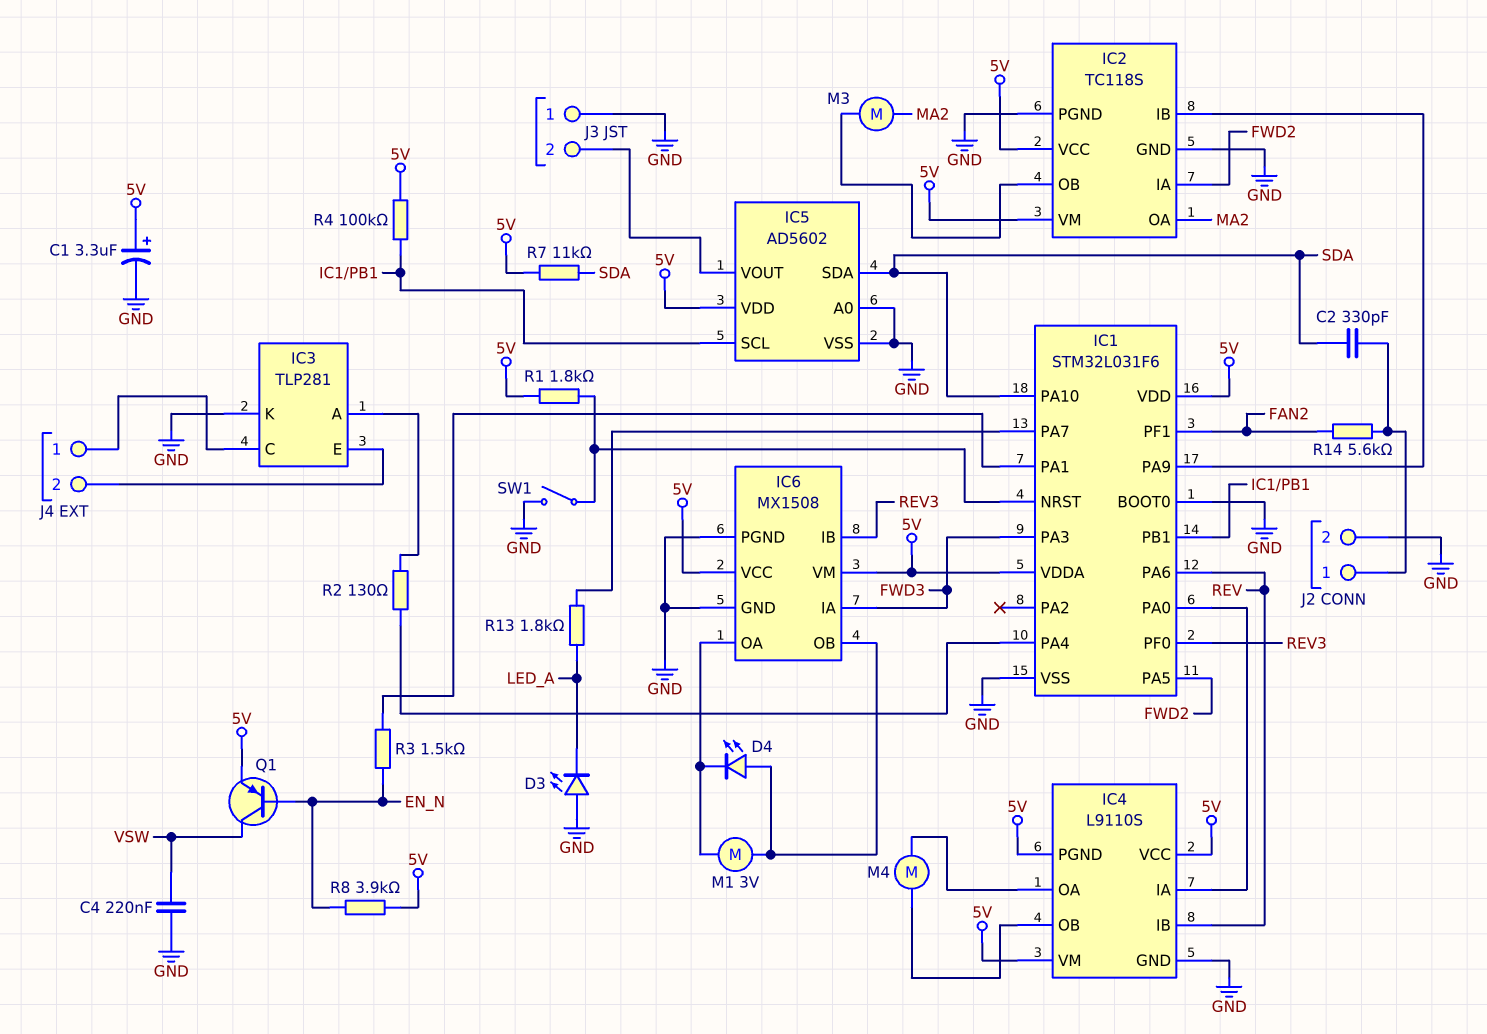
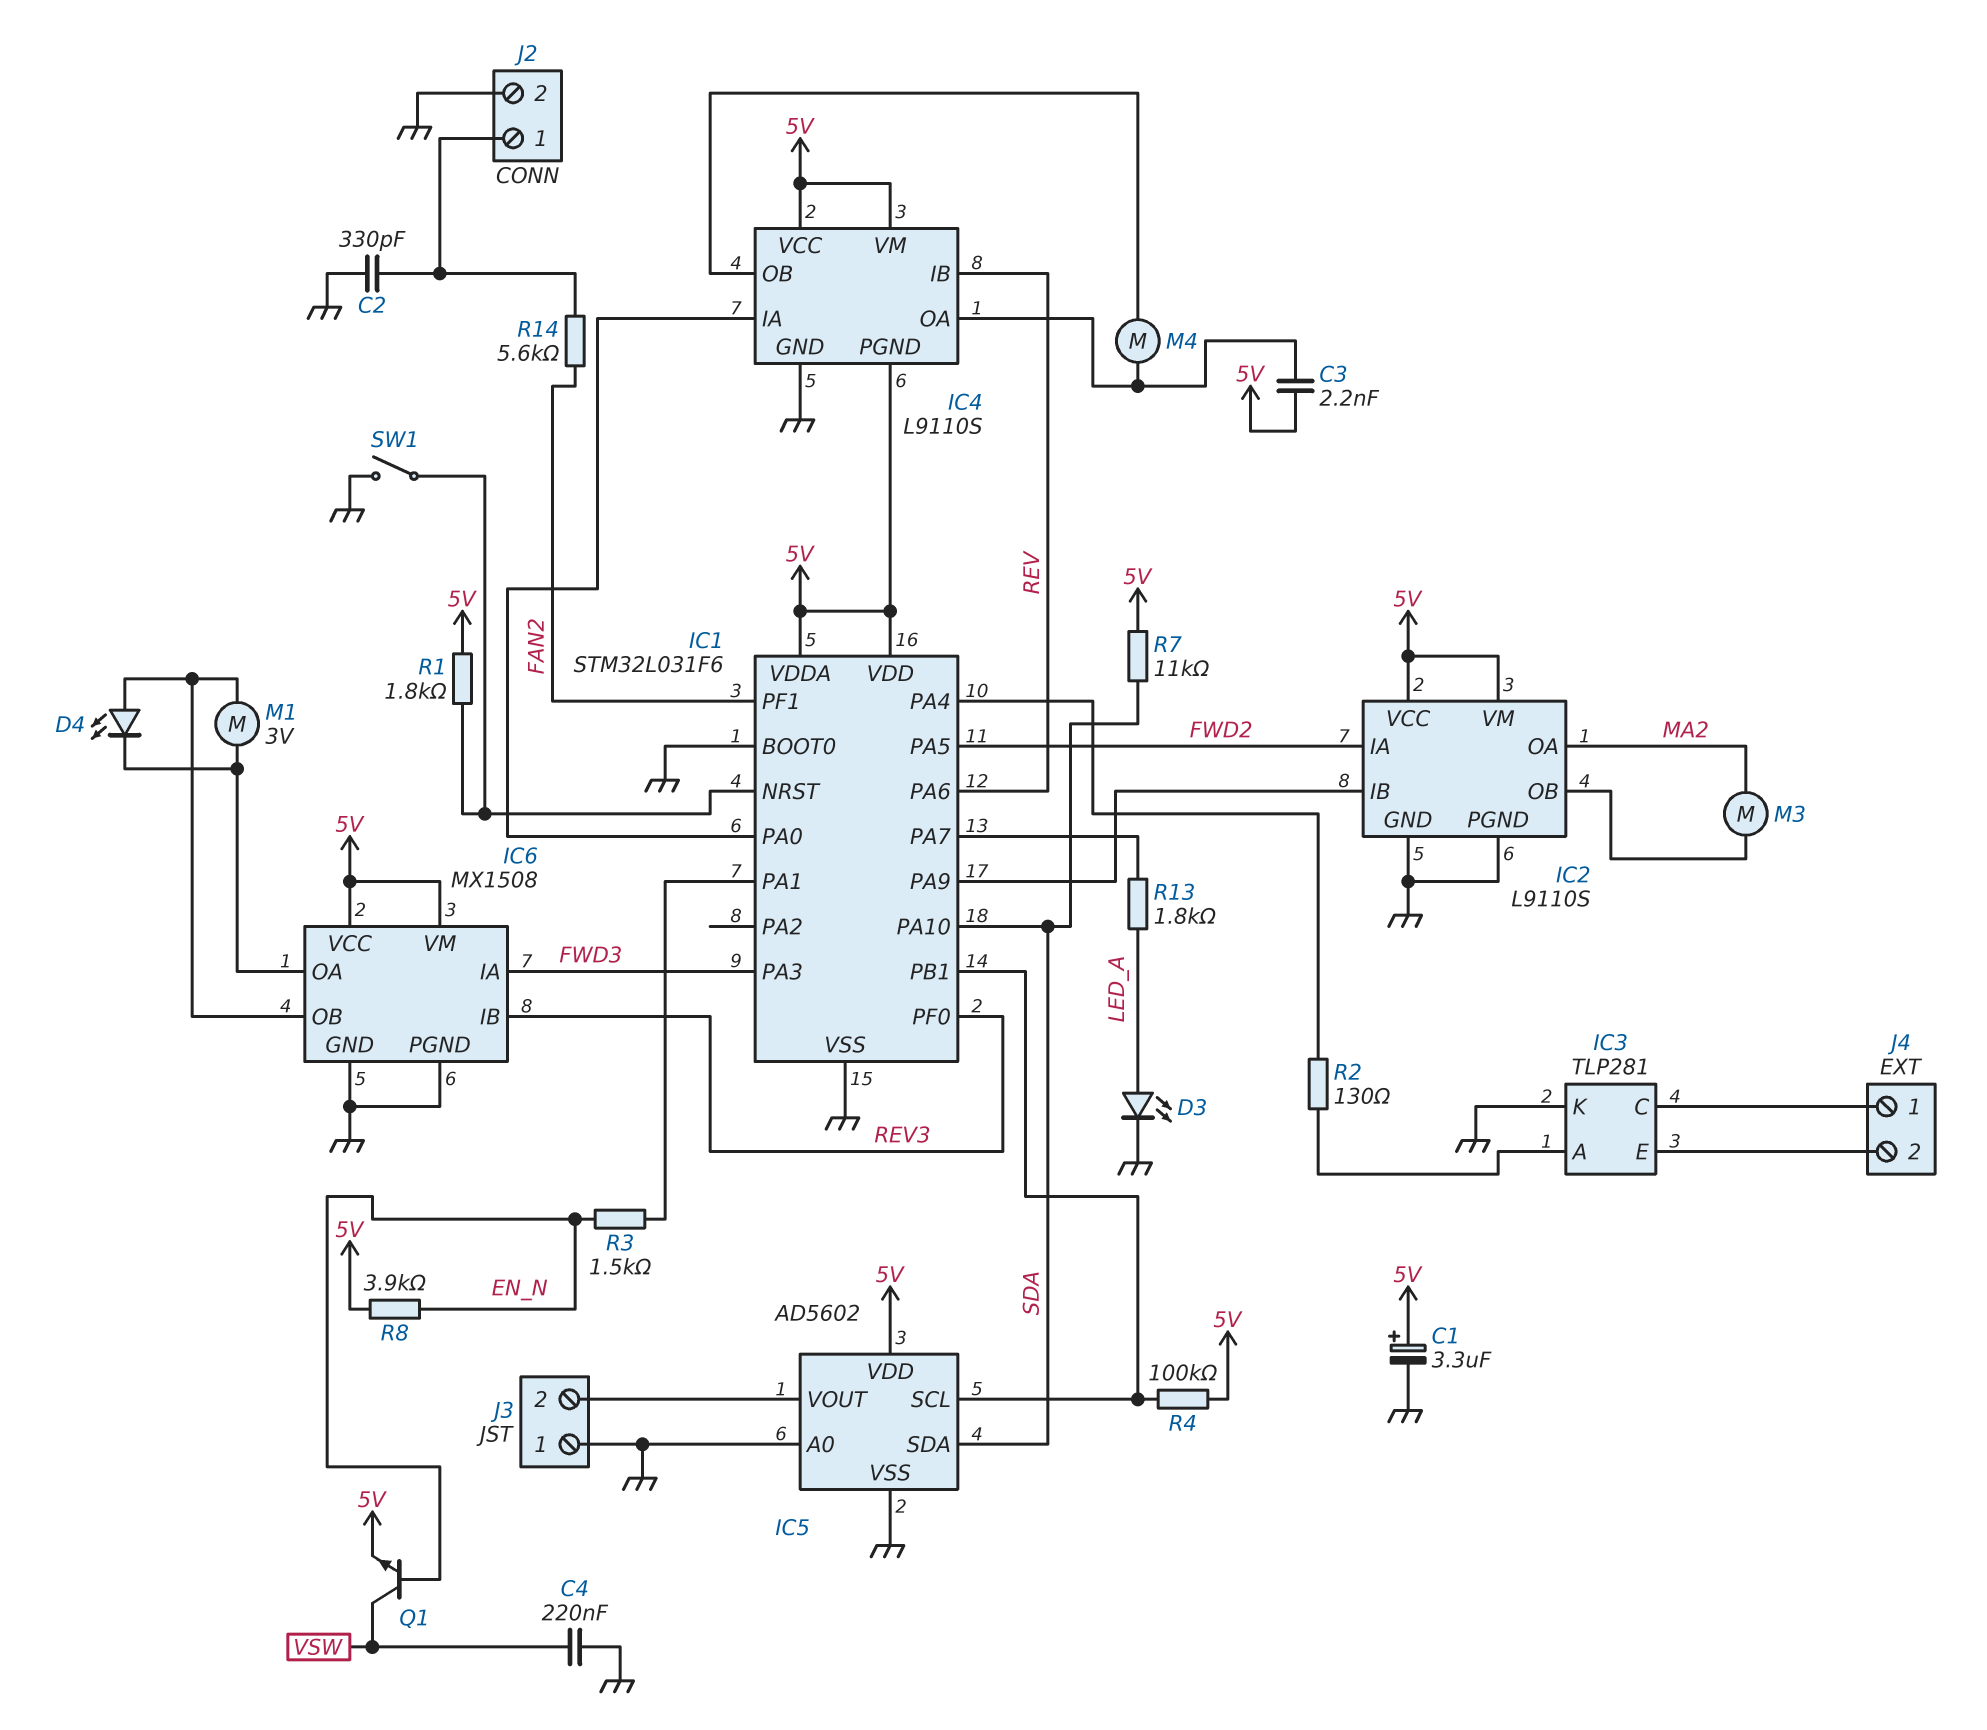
C2: 330pF (J2/1, SDA) -> 330pF (GND, J2/1)
C3: none -> 2.2nF (5V, IC4/OA)
D3: LED (A GND, K LED_A) -> LED (A LED_A, K GND)
IC2: TC118S -> L9110S
Q1: PNP (B EN_N, C VSW, E 5V) -> NPN (B EN_N, C VSW, E 5V)

